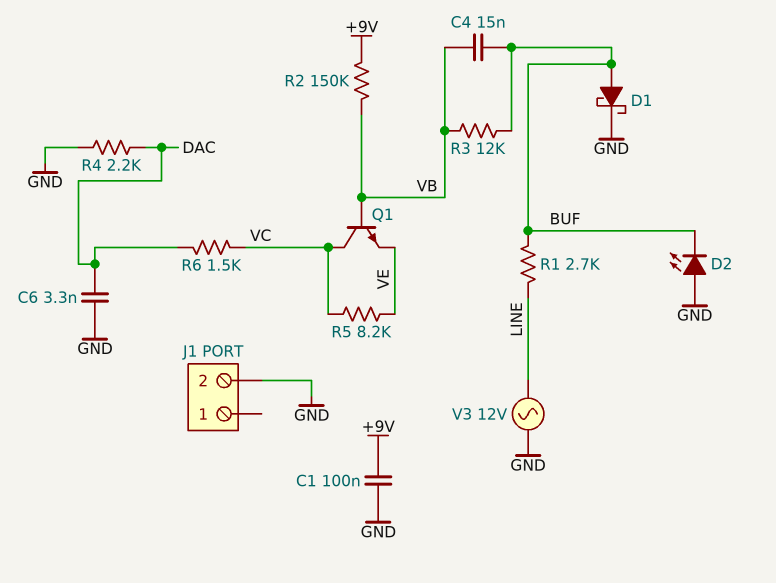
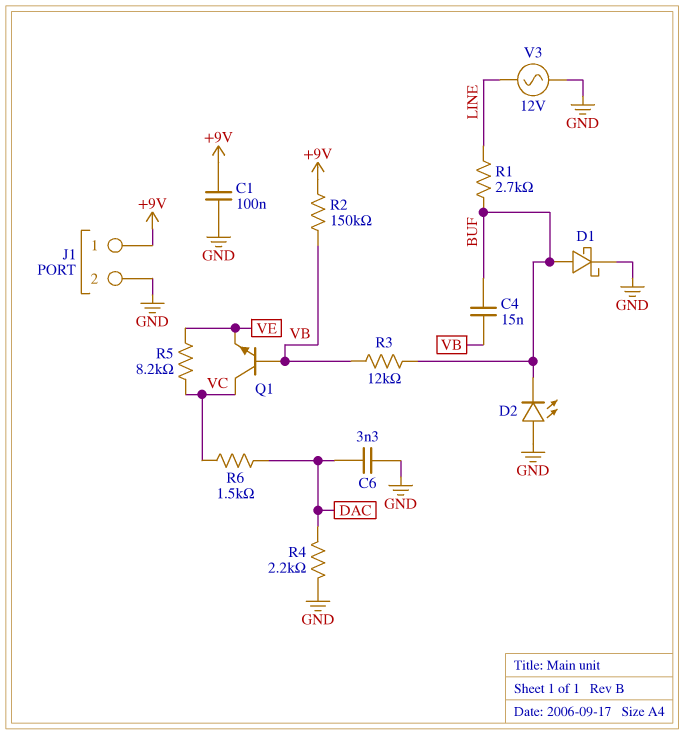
J1 pin 1: none -> +9V

